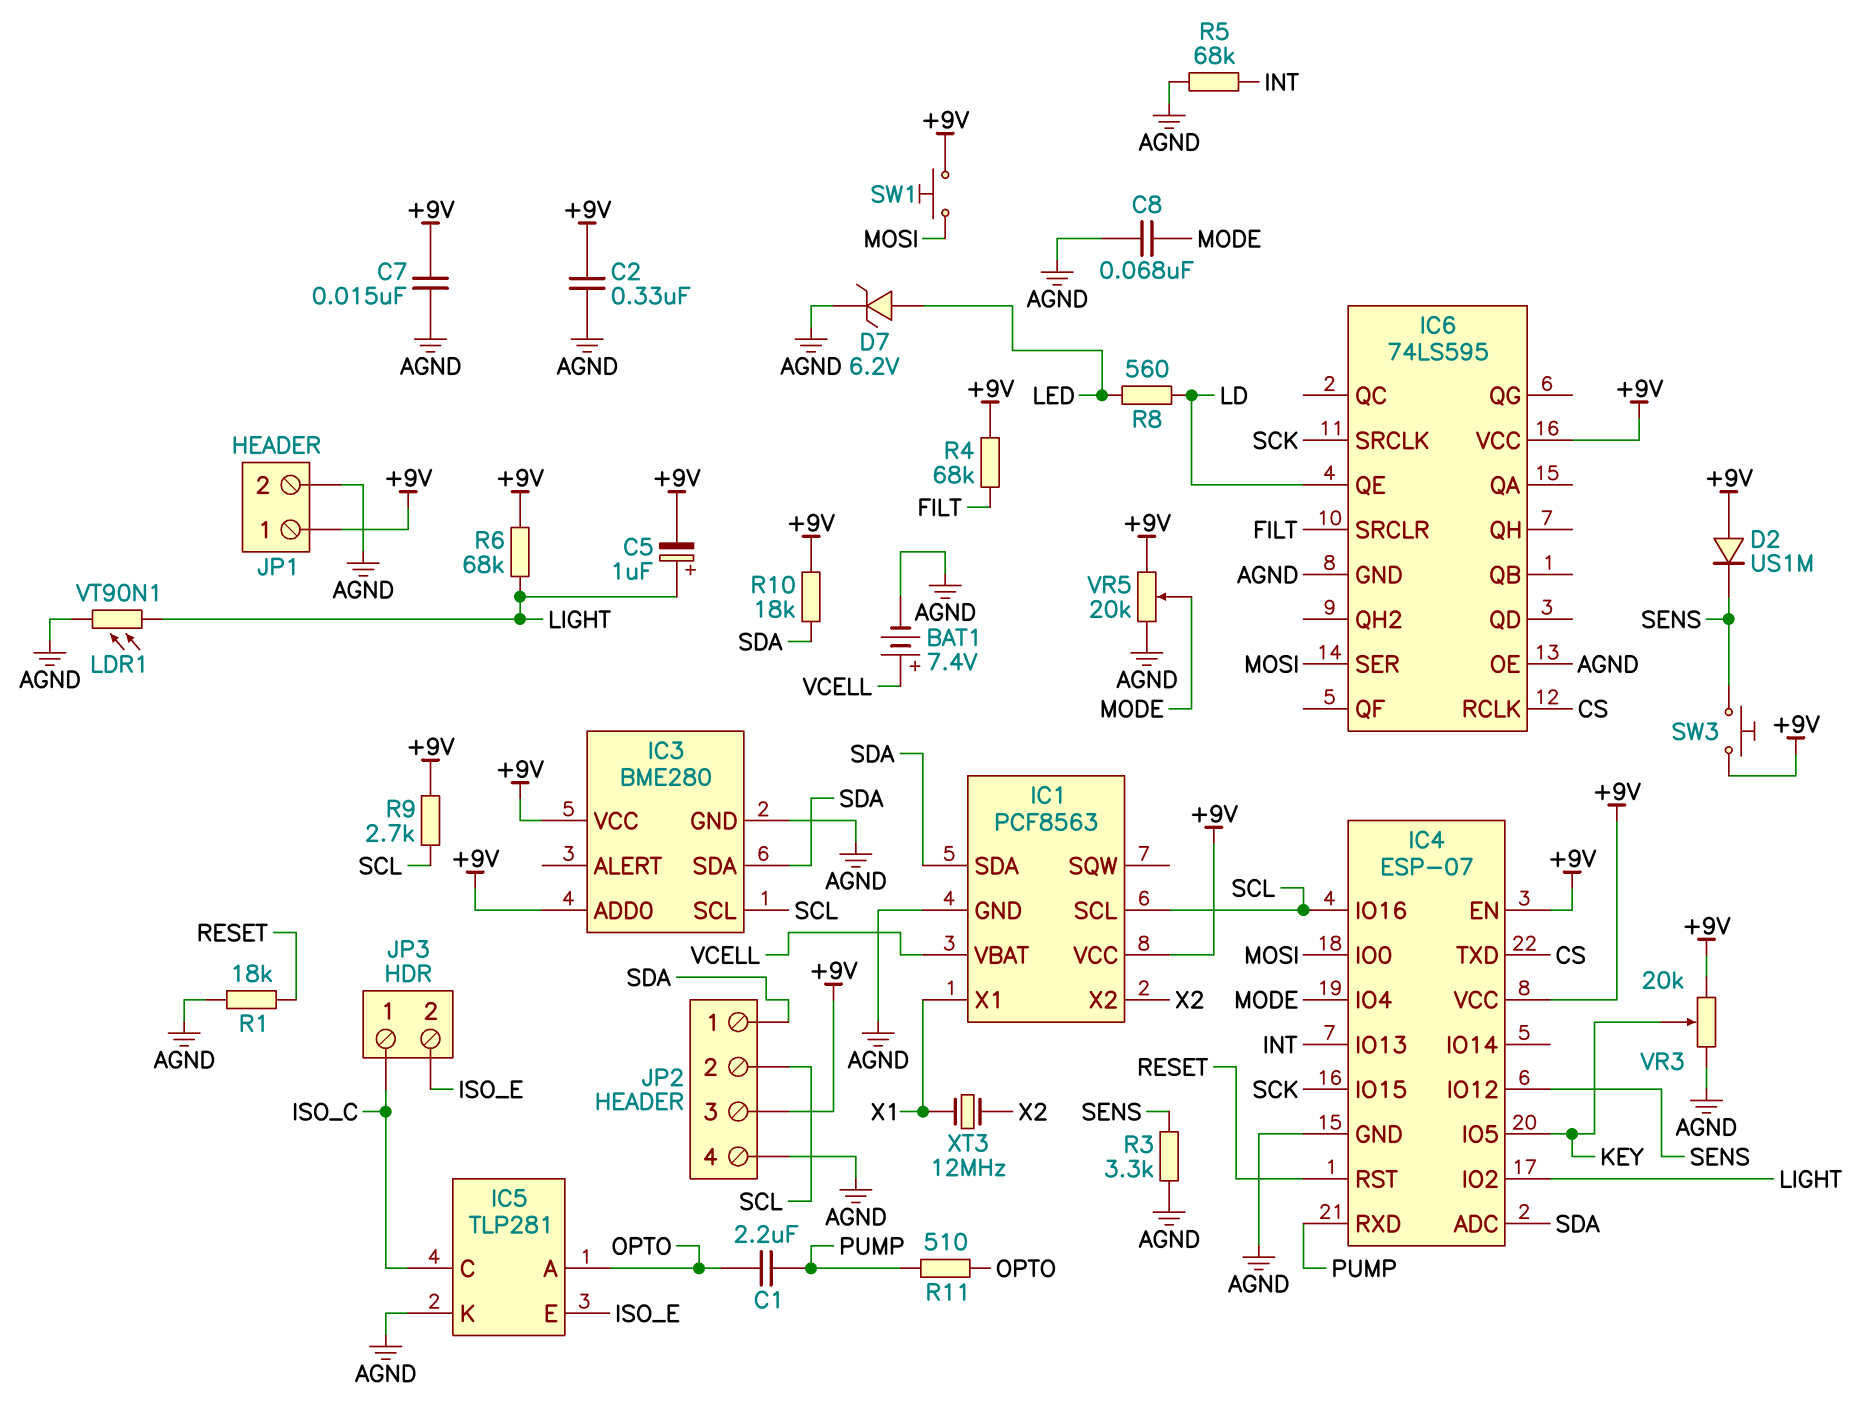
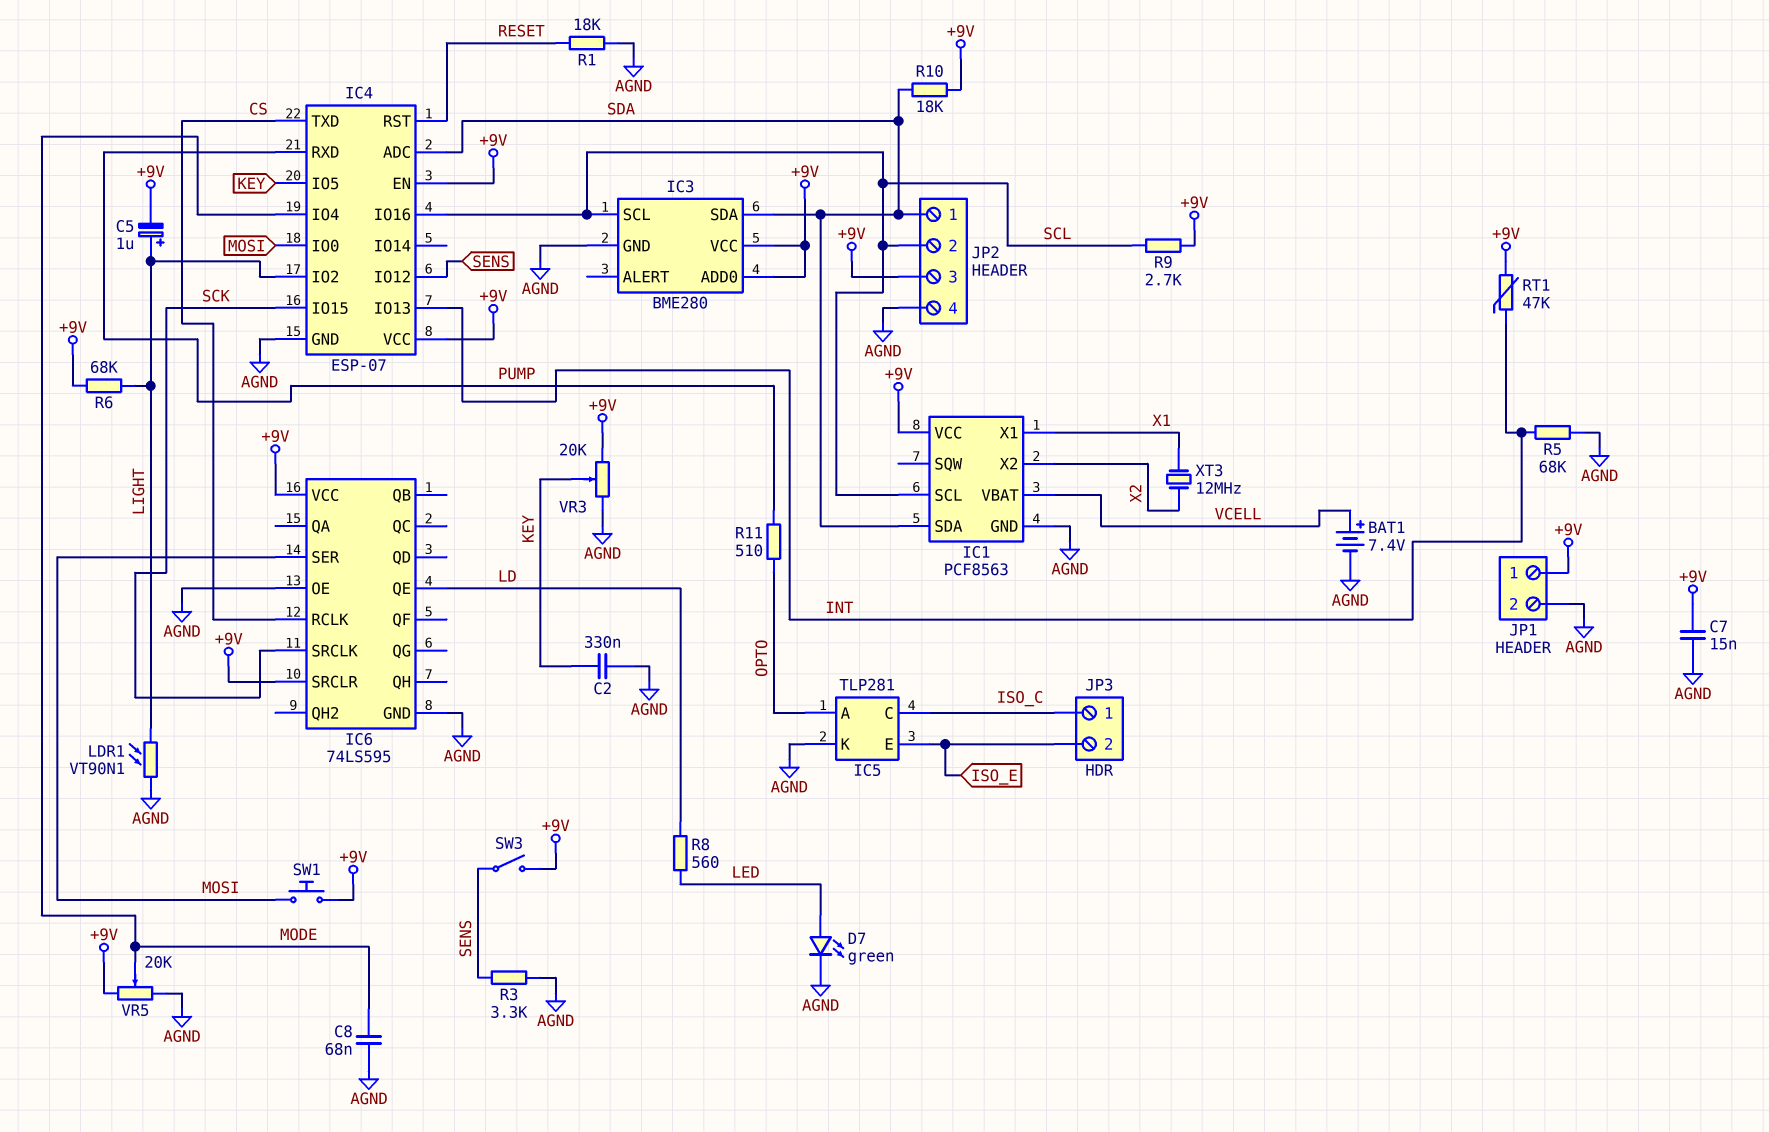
C1: 2.2uF (OPTO, PUMP) -> none
C2: 330nF (+9V, AGND) -> 330nF (AGND, KEY)
D2: diode US1M (A +9V, K SENS) -> none
D7: zener 6.2V (A LED, K AGND) -> LED green (A LED, K AGND)
IC6 pin SRCLR: FILT -> +9V
R4: 68k (+9V, FILT) -> none
RT1: none -> 47k (+9V, INT)
SW3: button (+9V, SENS) -> switch (+9V, SENS)

